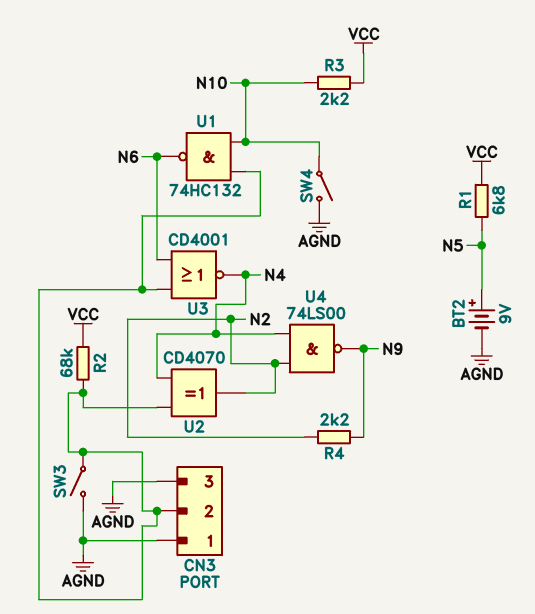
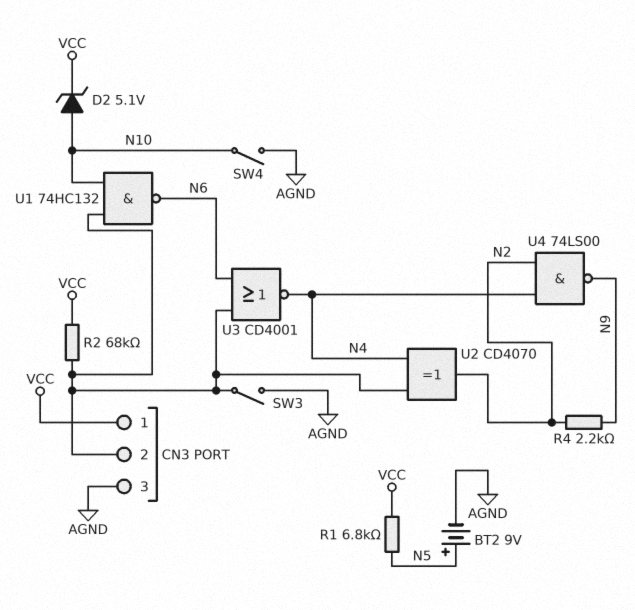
CN3 pin 1: AGND -> VCC
D2: none -> zener 5.1V (A N10, K VCC)
R3: 2.2k (N10, VCC) -> none

